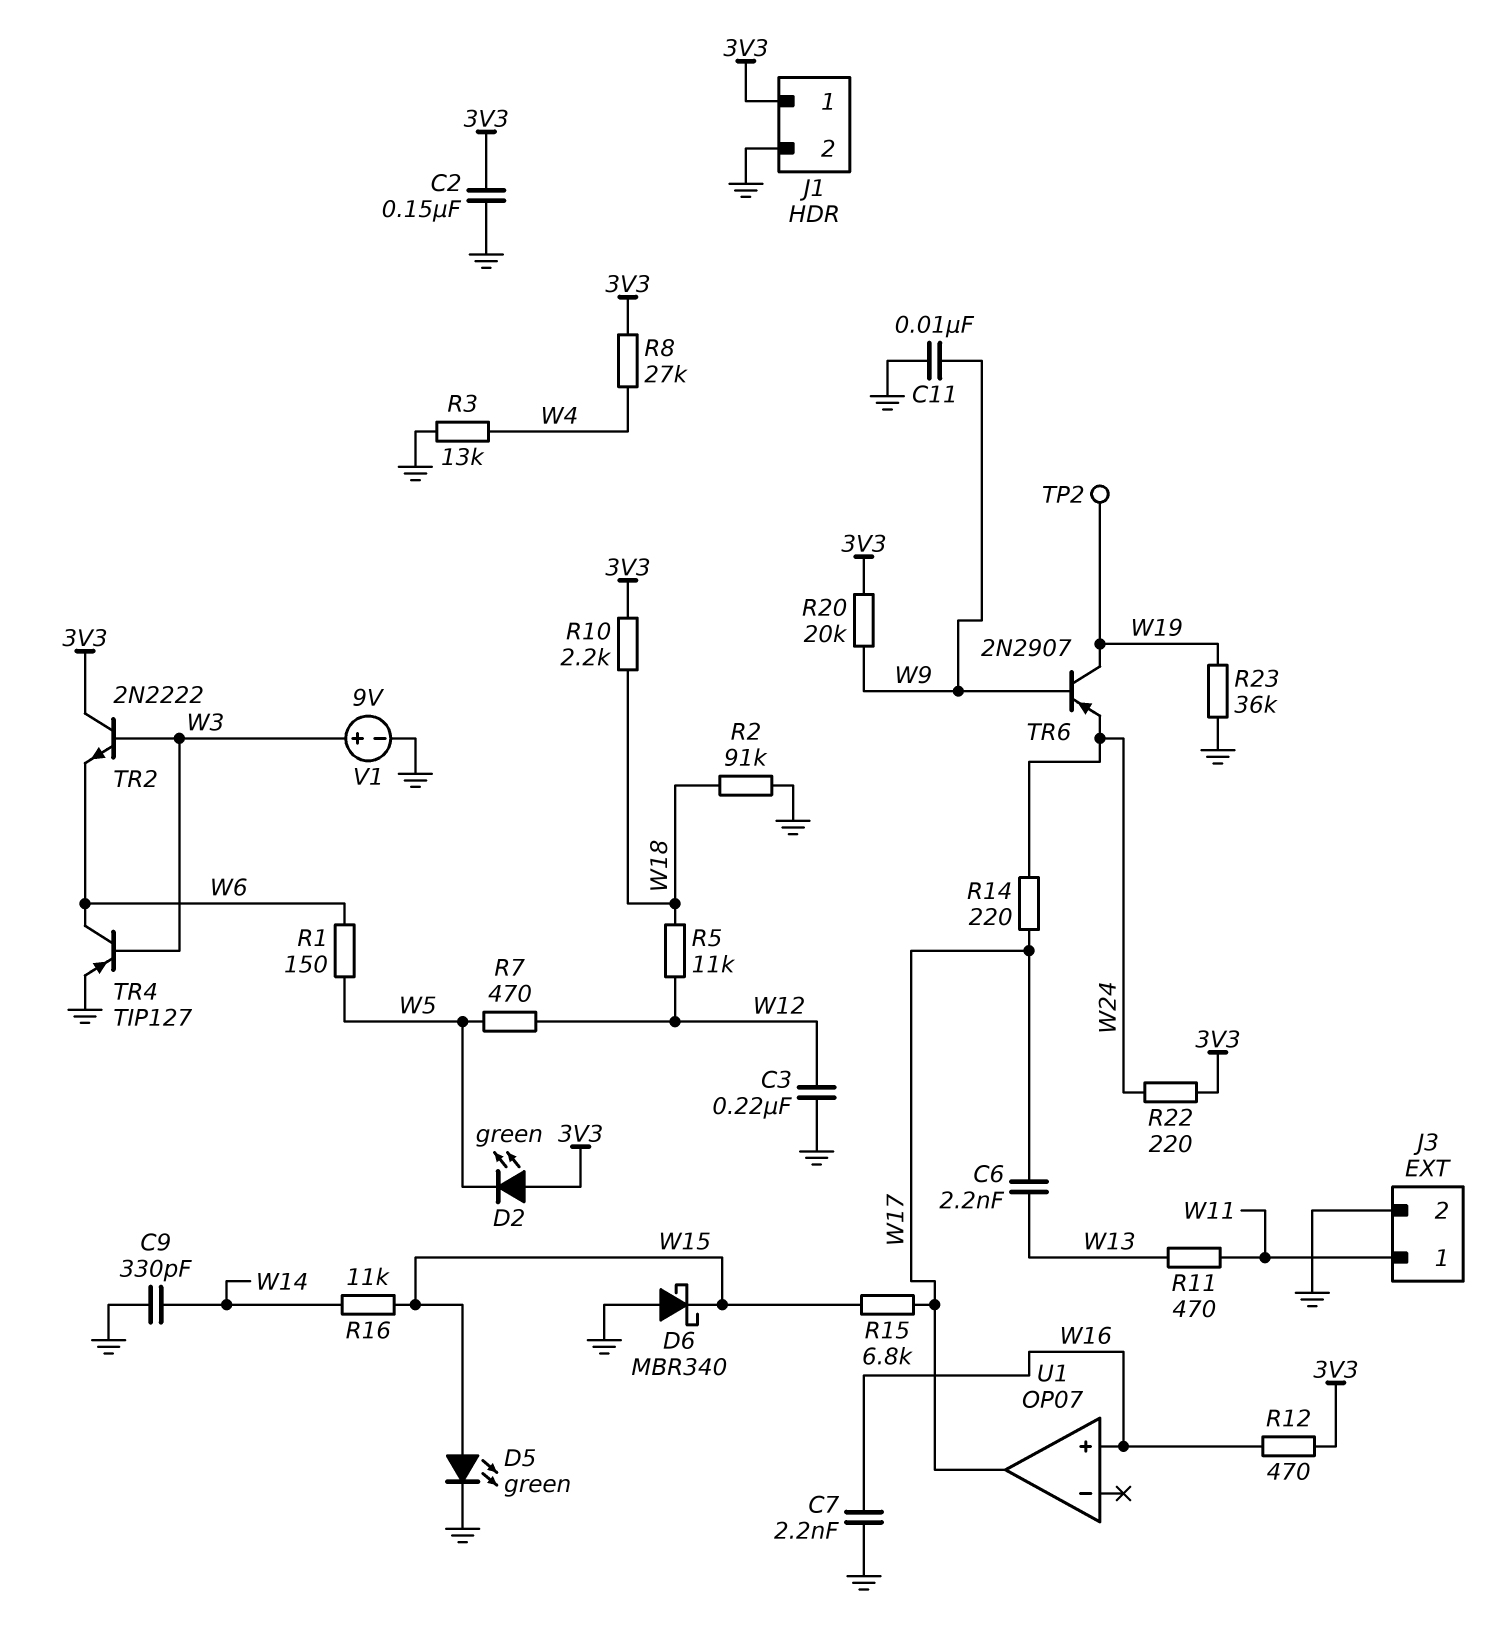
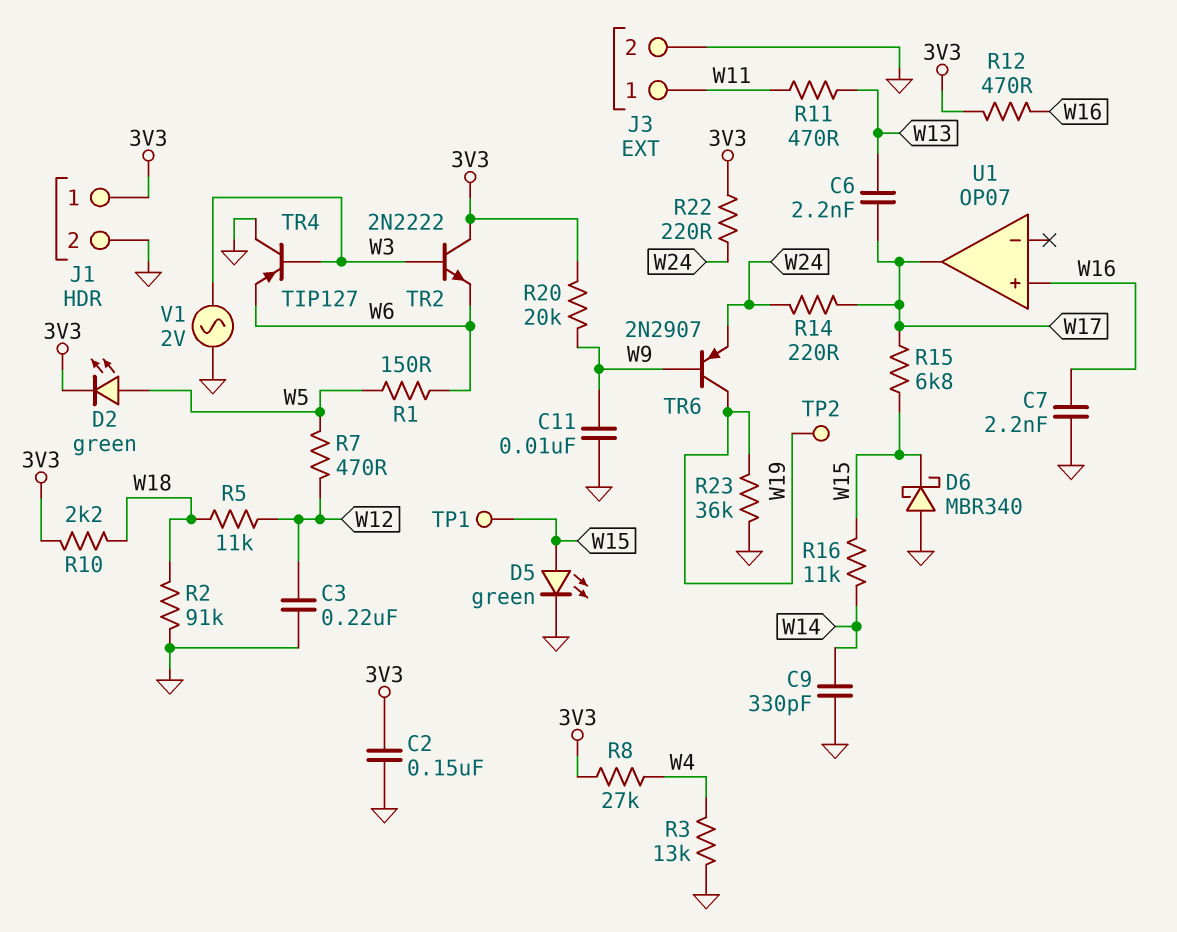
D2: LED green (A 3V3, K W5) -> LED green (A W5, K 3V3)
TP1: none -> test point (W15)
TR4: PNP TIP127 (B W3, C W6, E GND) -> PNP TIP127 (B W3, C GND, E W6)
V1: 9V (plus W3, minus GND) -> AC 2V (GND, W3)

